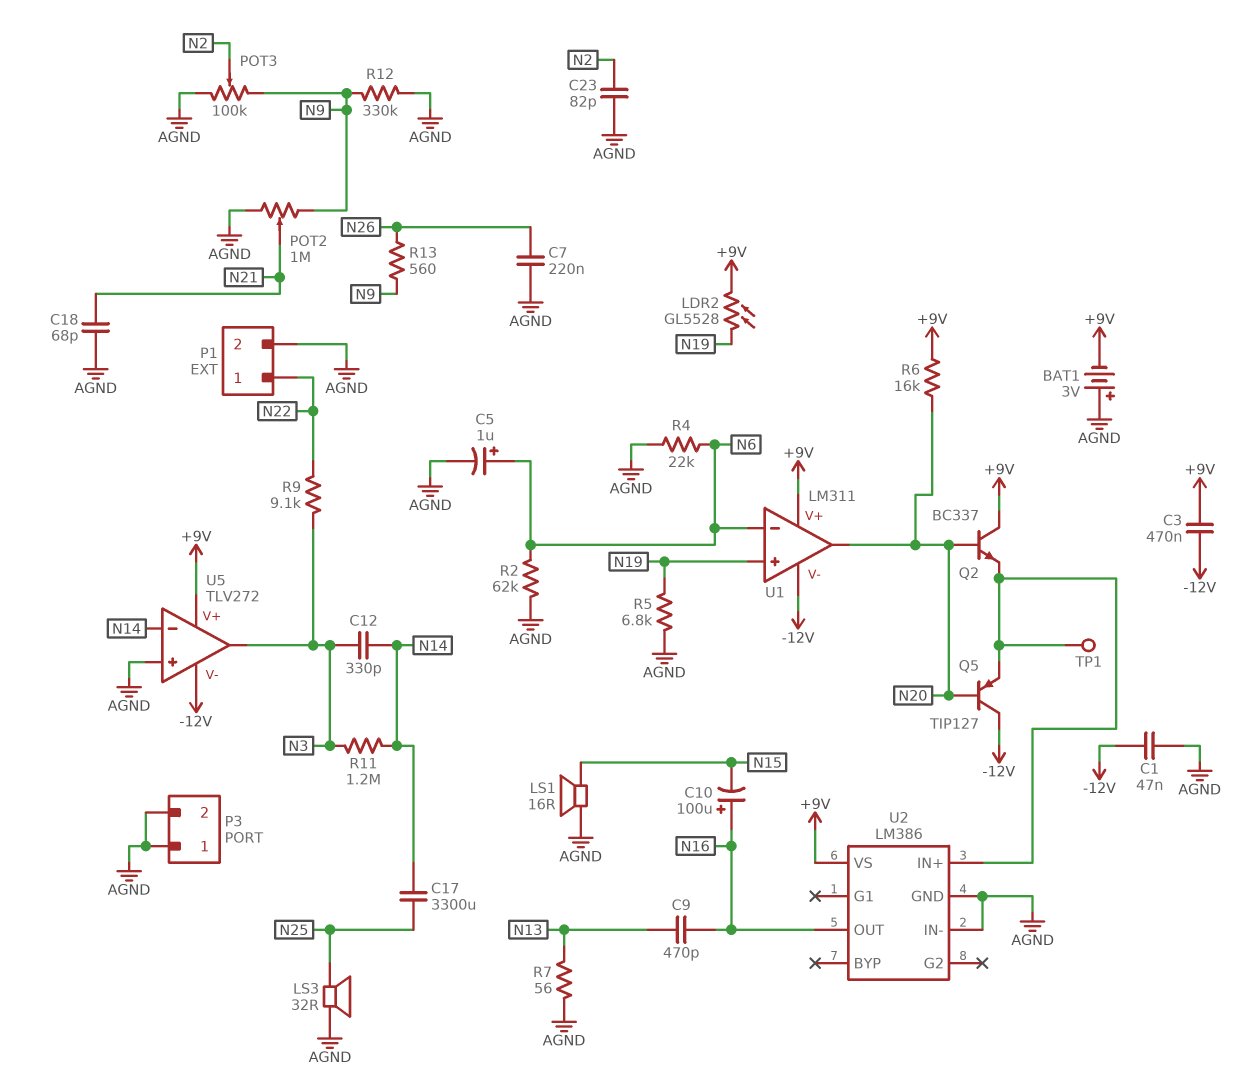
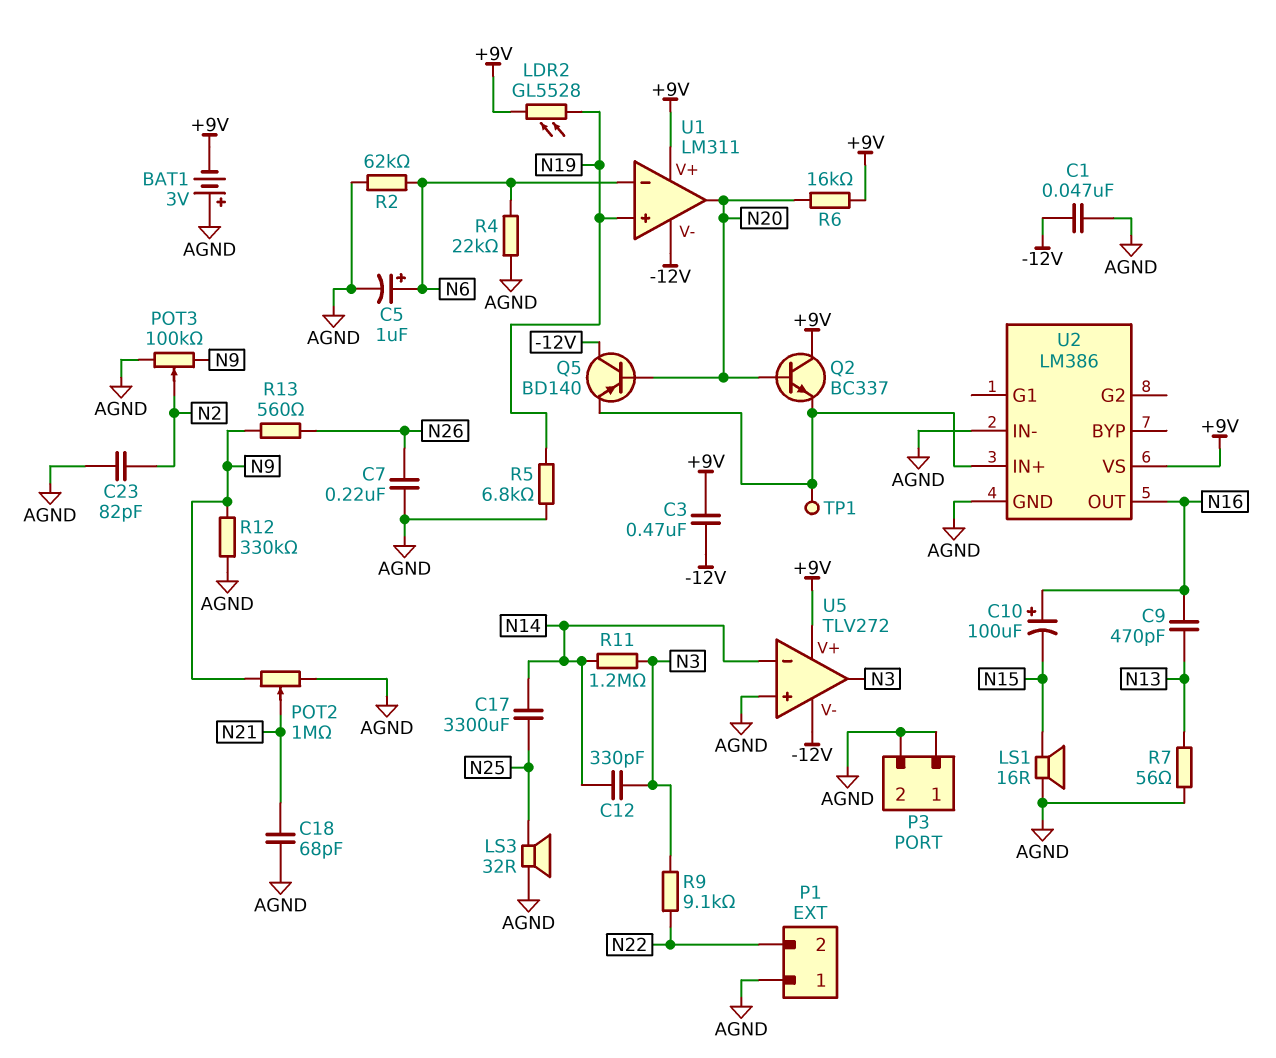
P1 pin 1: N22 -> AGND
P1 pin 2: AGND -> N22
Q5: PNP TIP127 (B N20, C -12V, E U2/IN+) -> PNP BD140 (B N20, C -12V, E U2/IN+)

